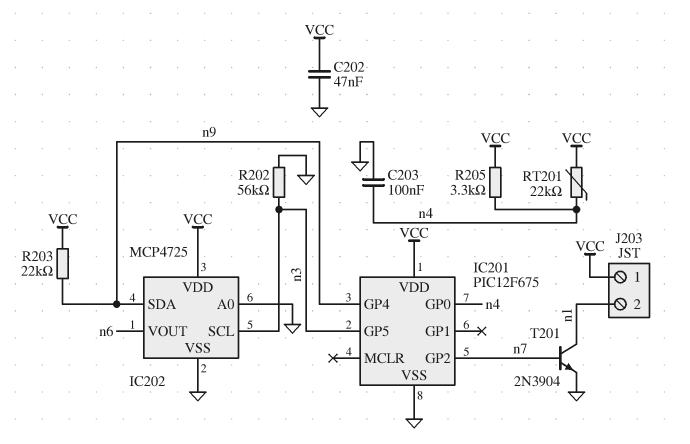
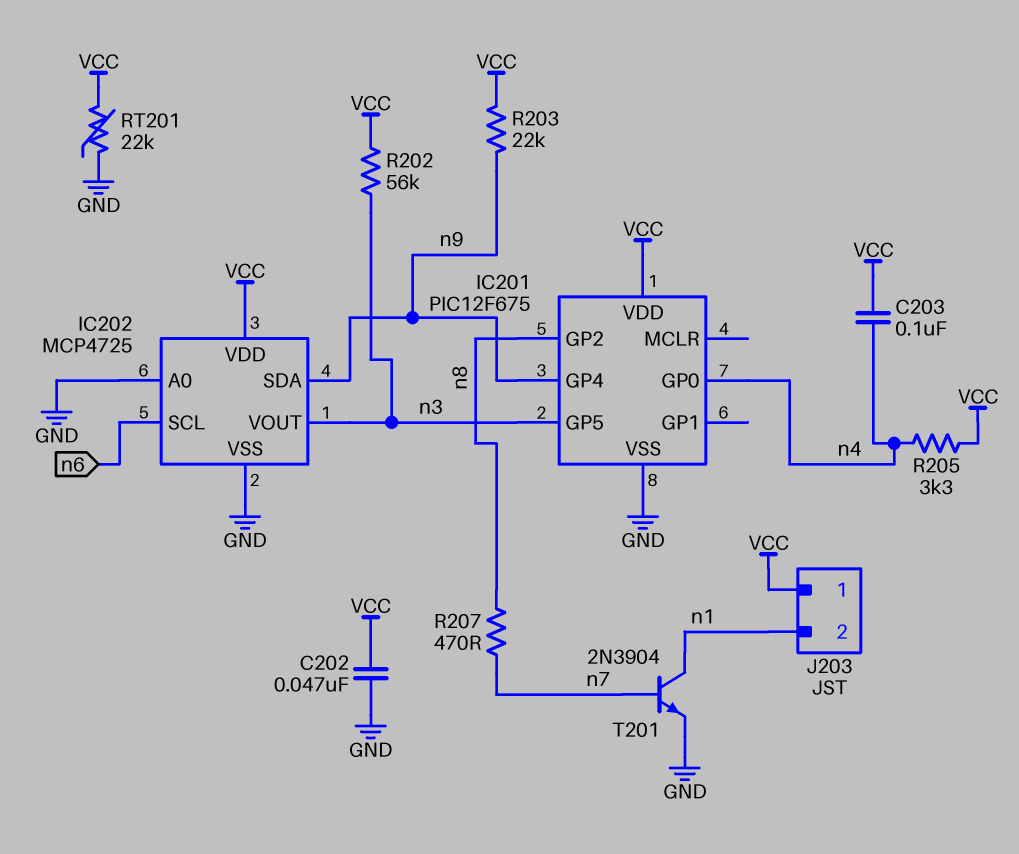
C203: 100nF (GND, n4) -> 100nF (VCC, n4)
IC201 pin GP2: n7 -> n8
IC202 pin SCL: n3 -> n6
IC202 pin VOUT: n6 -> n3
R202: 56k (GND, n3) -> 56k (VCC, n3)
R207: none -> 470 (n7, n8)
RT201: 22k (VCC, n4) -> 22k (GND, VCC)

